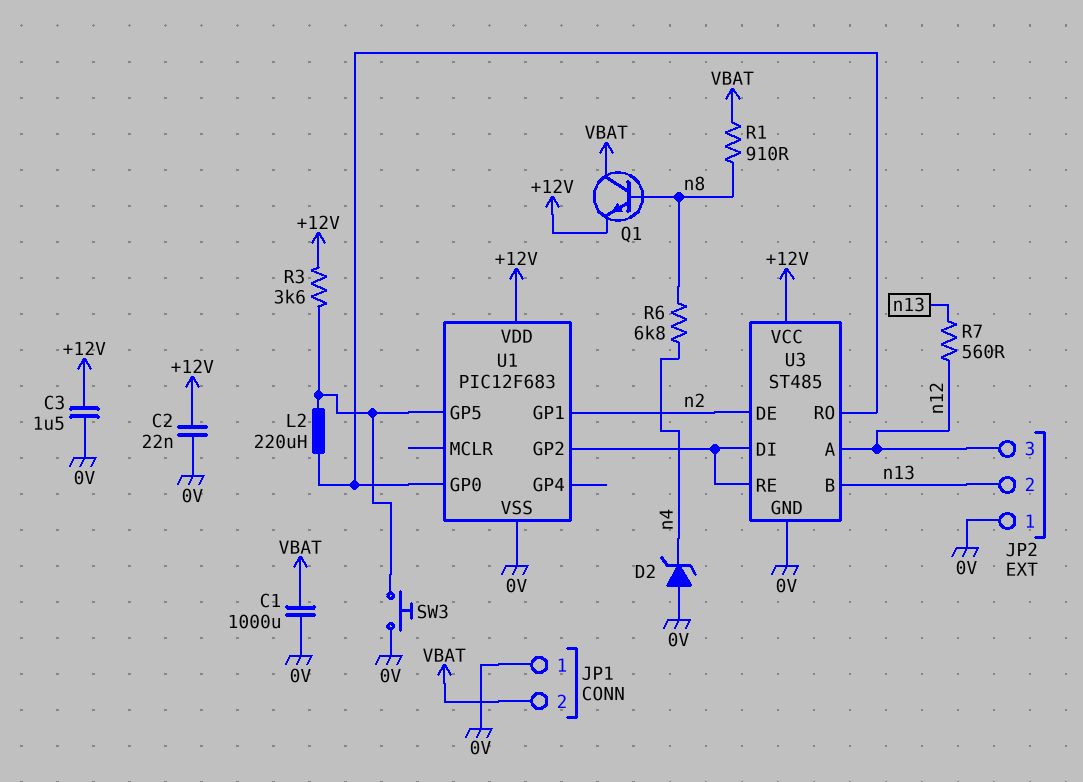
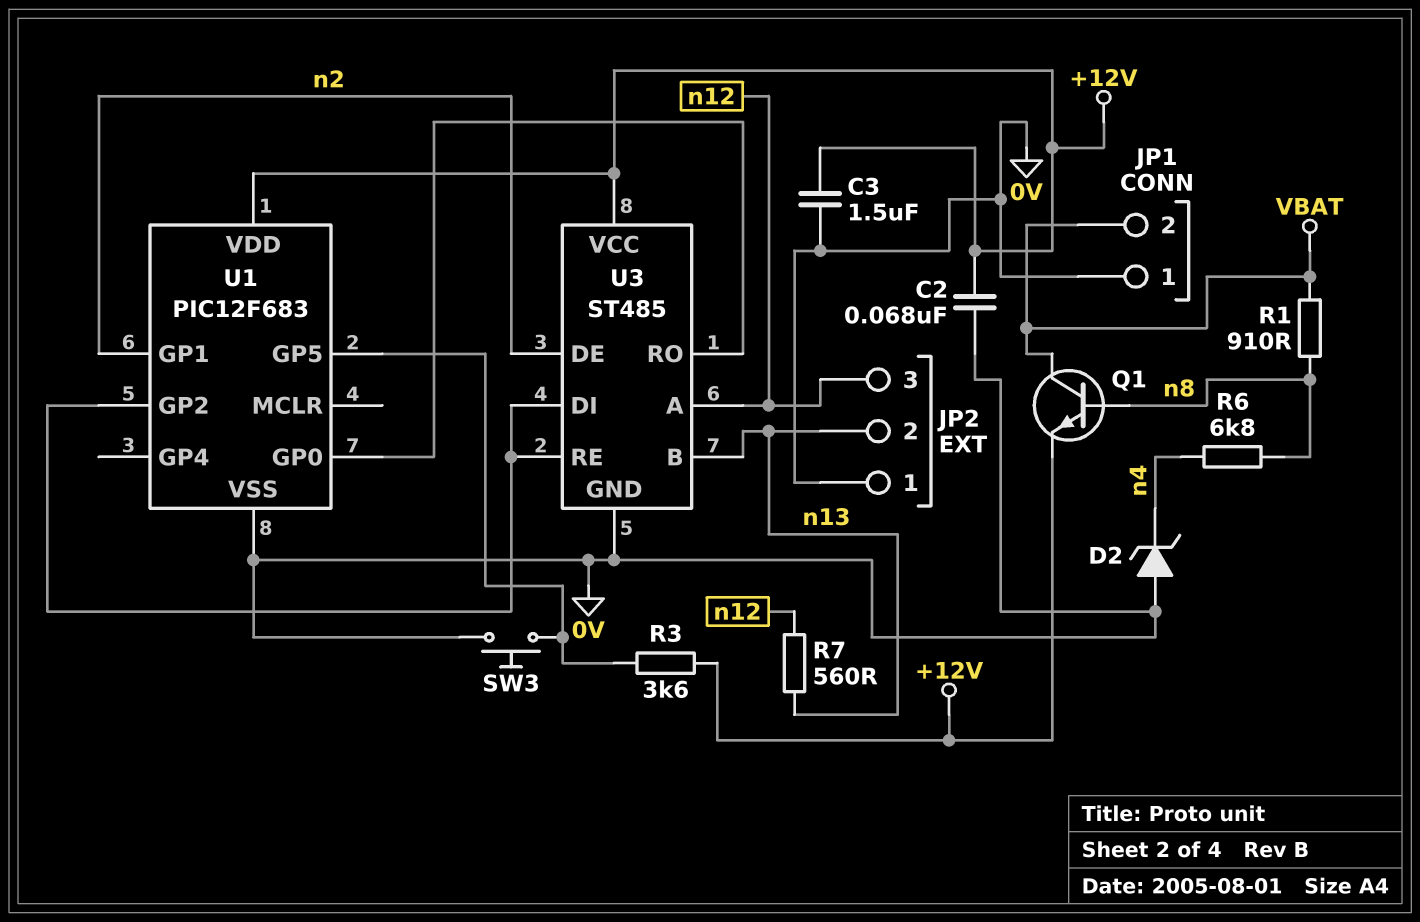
C1: 1000uF (0V, VBAT) -> none
C2: 22nF (+12V, 0V) -> 68nF (+12V, 0V)
L2: 220uH (U1/GP0, U1/GP5) -> none

